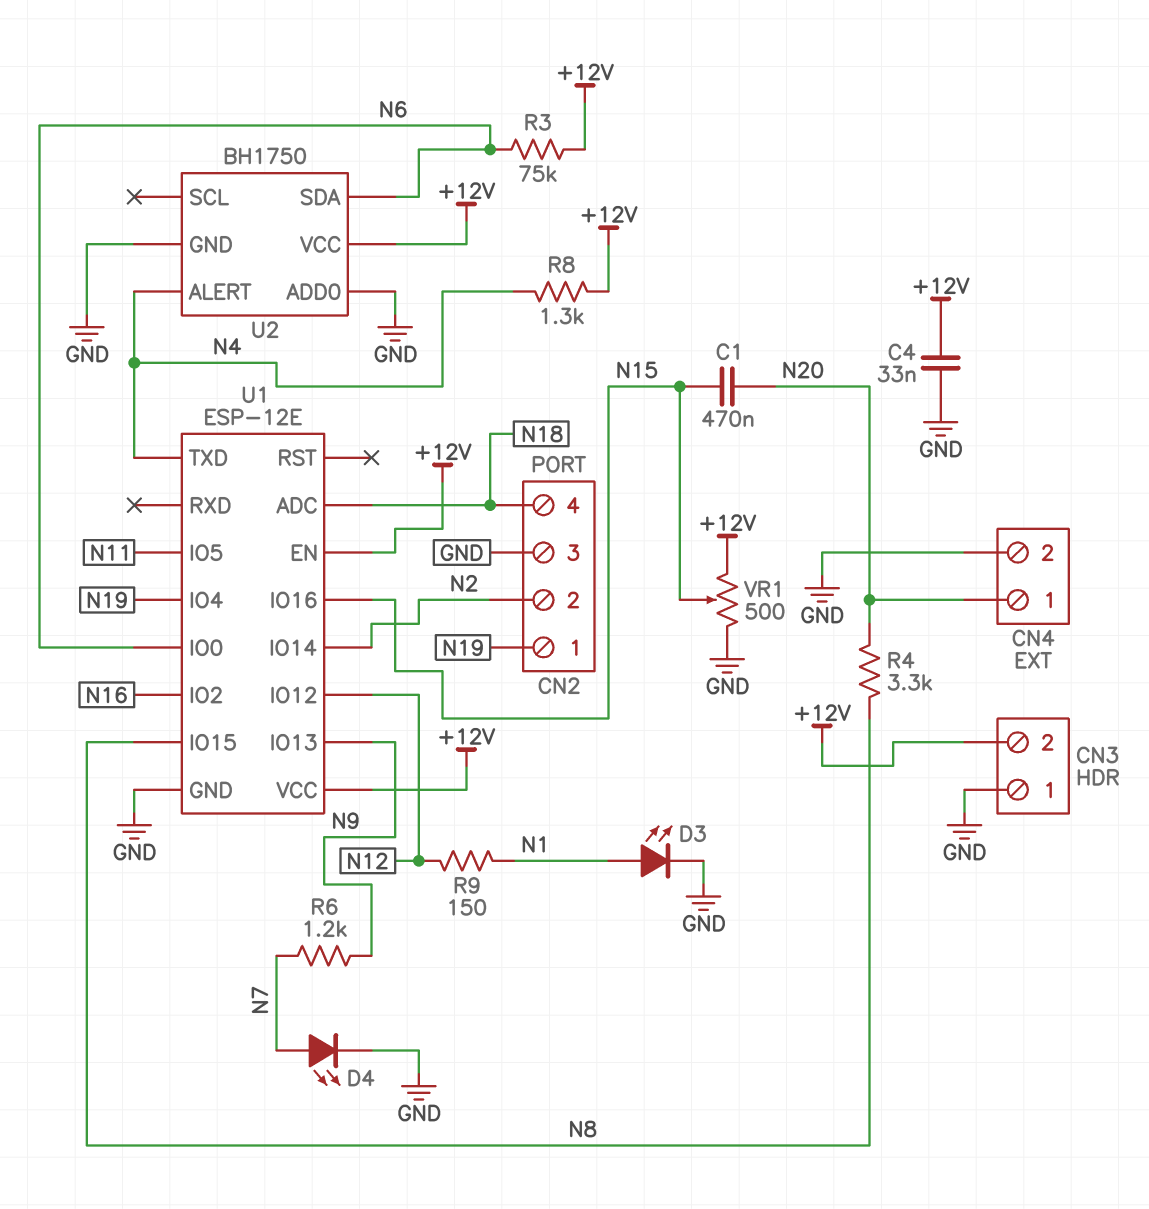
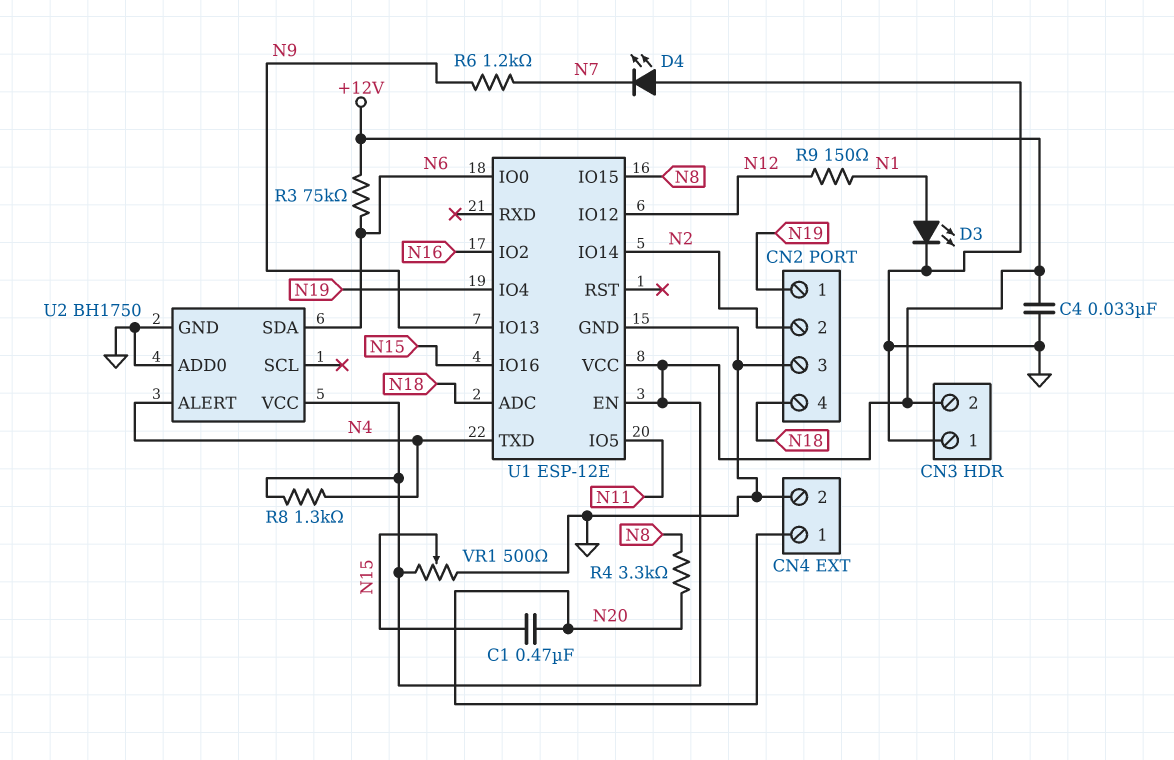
D4: LED (A N7, K GND) -> LED (A GND, K N7)

